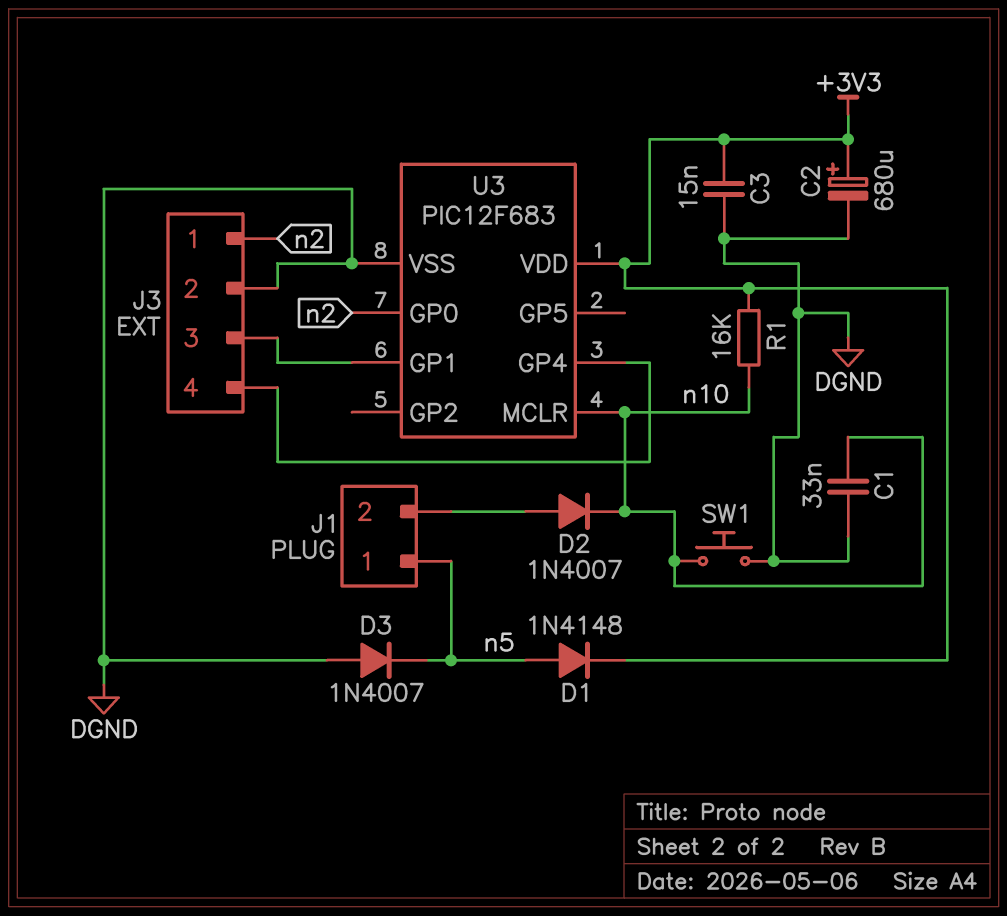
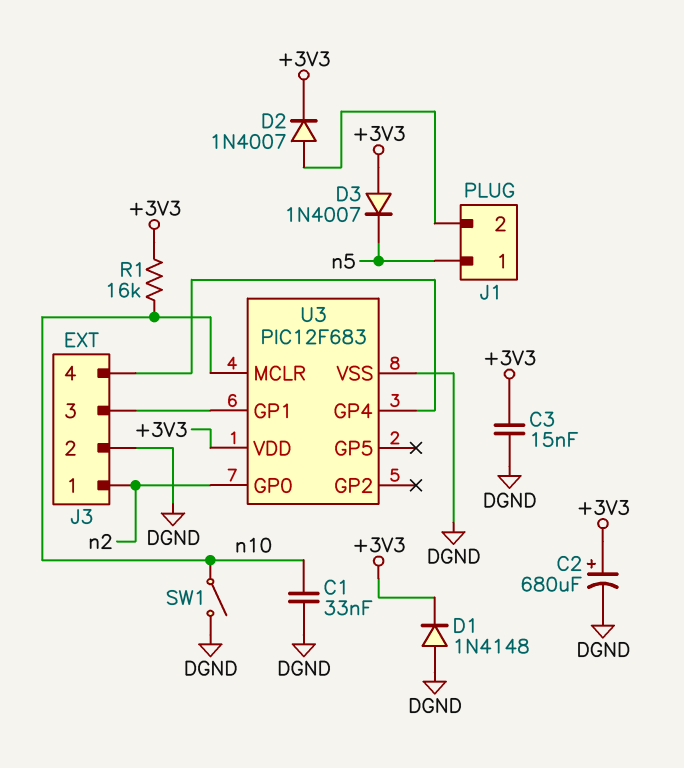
D1: diode 1N4148 (A n5, K +3V3) -> diode 1N4148 (A DGND, K +3V3)
D2: diode 1N4007 (A J1/2, K n10) -> diode 1N4007 (A J1/2, K +3V3)
D3: diode 1N4007 (A DGND, K n5) -> diode 1N4007 (A +3V3, K n5)
SW1: button (DGND, n10) -> switch (DGND, n10)

